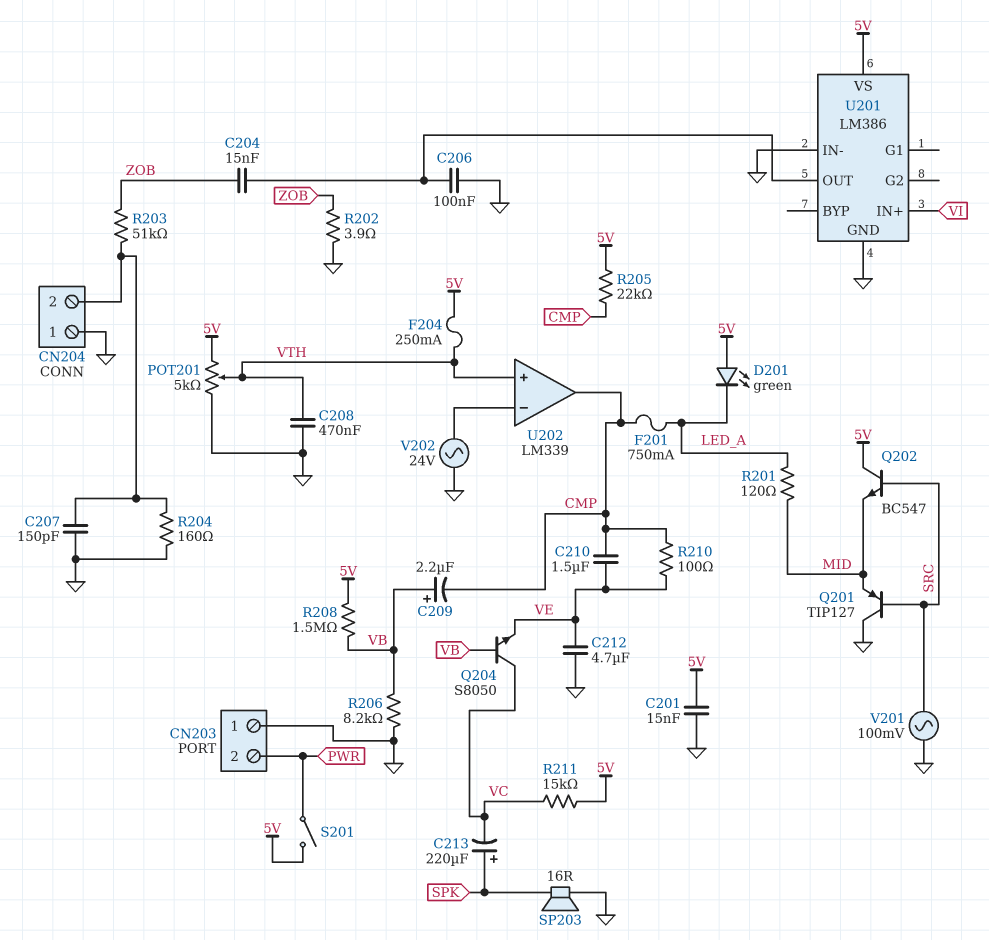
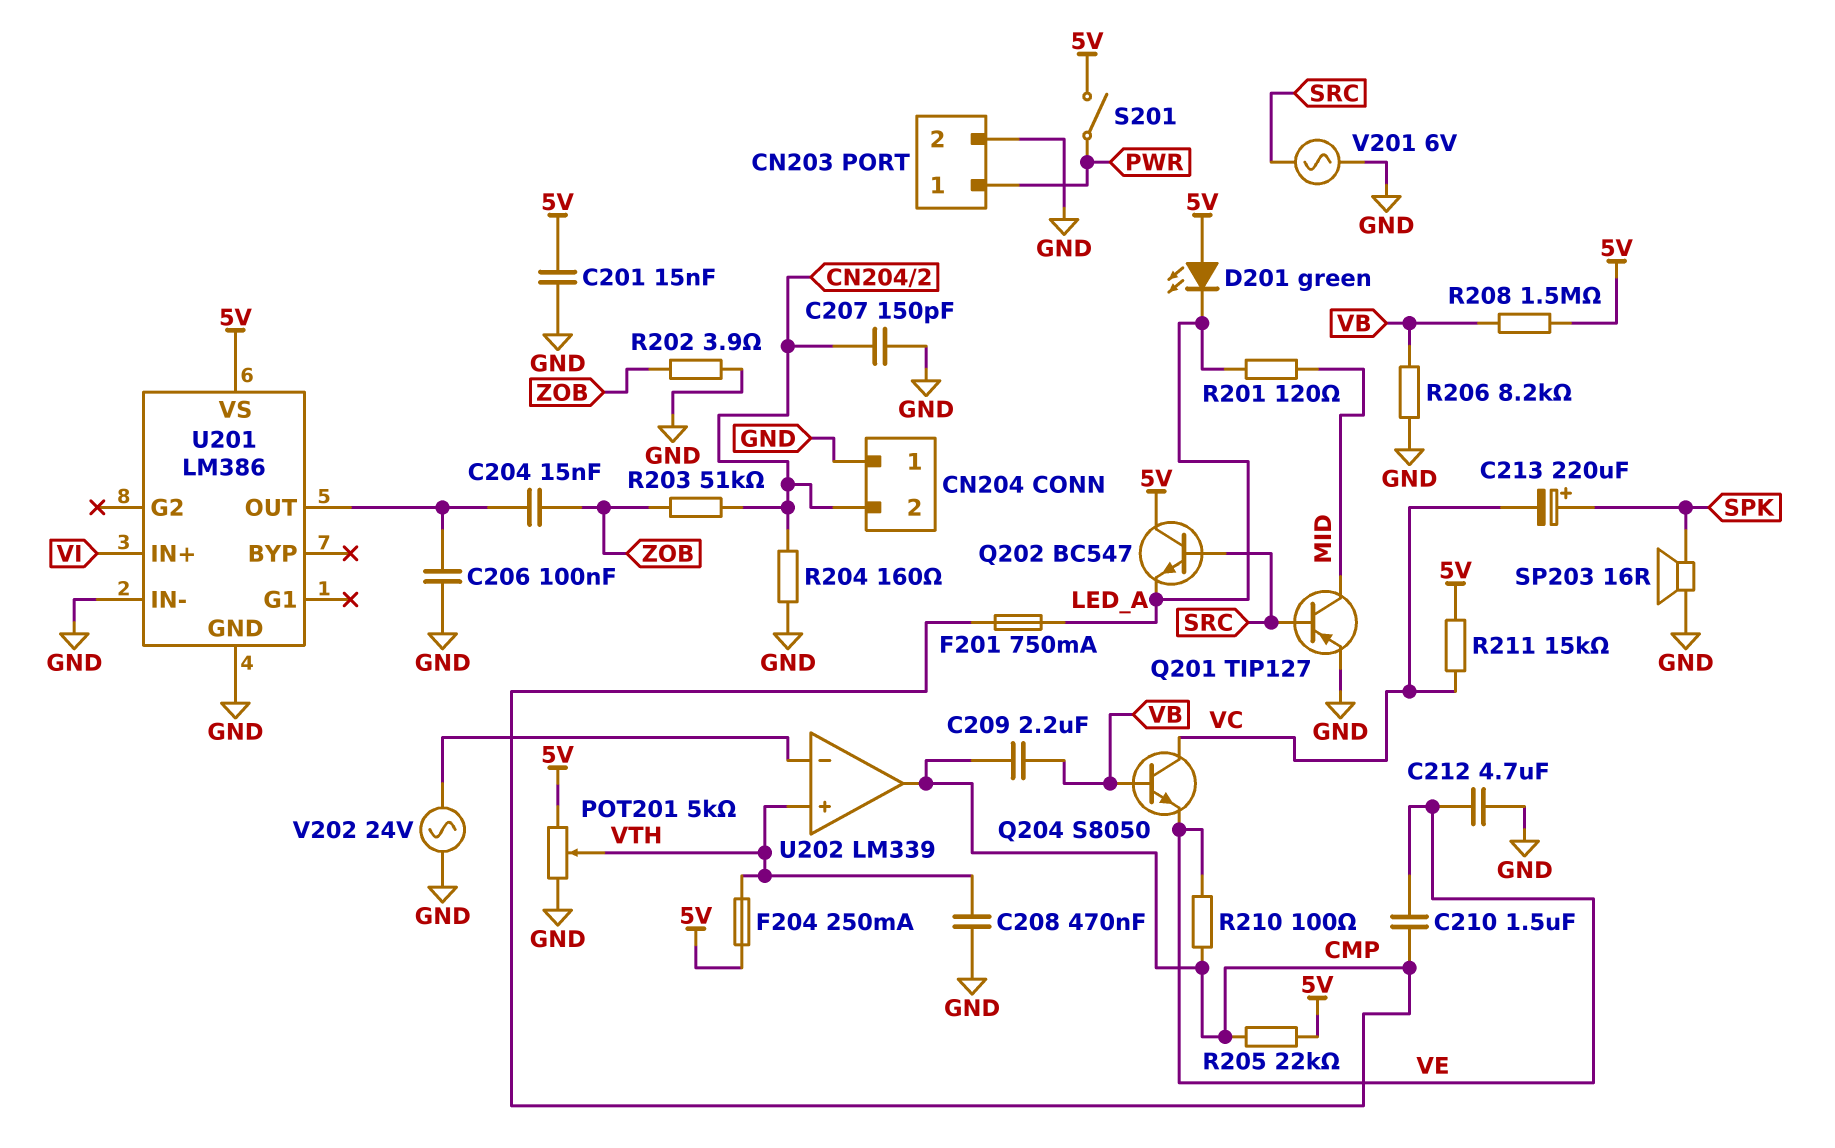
C209: 2.2uF (plus VB, minus CMP) -> 2.2uF (CMP, VB)
CN203 pin 1: GND -> PWR
CN203 pin 2: PWR -> GND
Q201: PNP TIP127 (B SRC, C GND, E MID) -> PNP TIP127 (B SRC, C MID, E GND)
Q202: NPN BC547 (B SRC, C 5V, E MID) -> NPN BC547 (B SRC, C 5V, E LED_A)
V201: AC 100mV (GND, SRC) -> AC 6V (GND, SRC)

